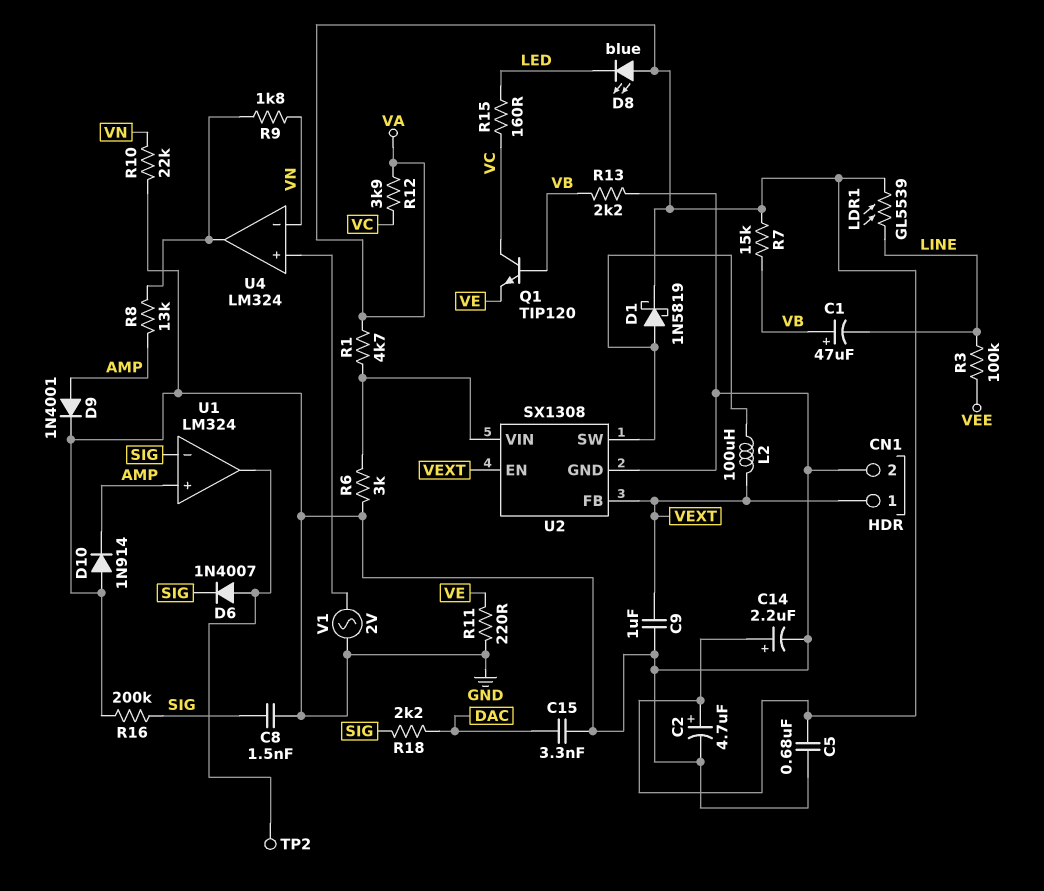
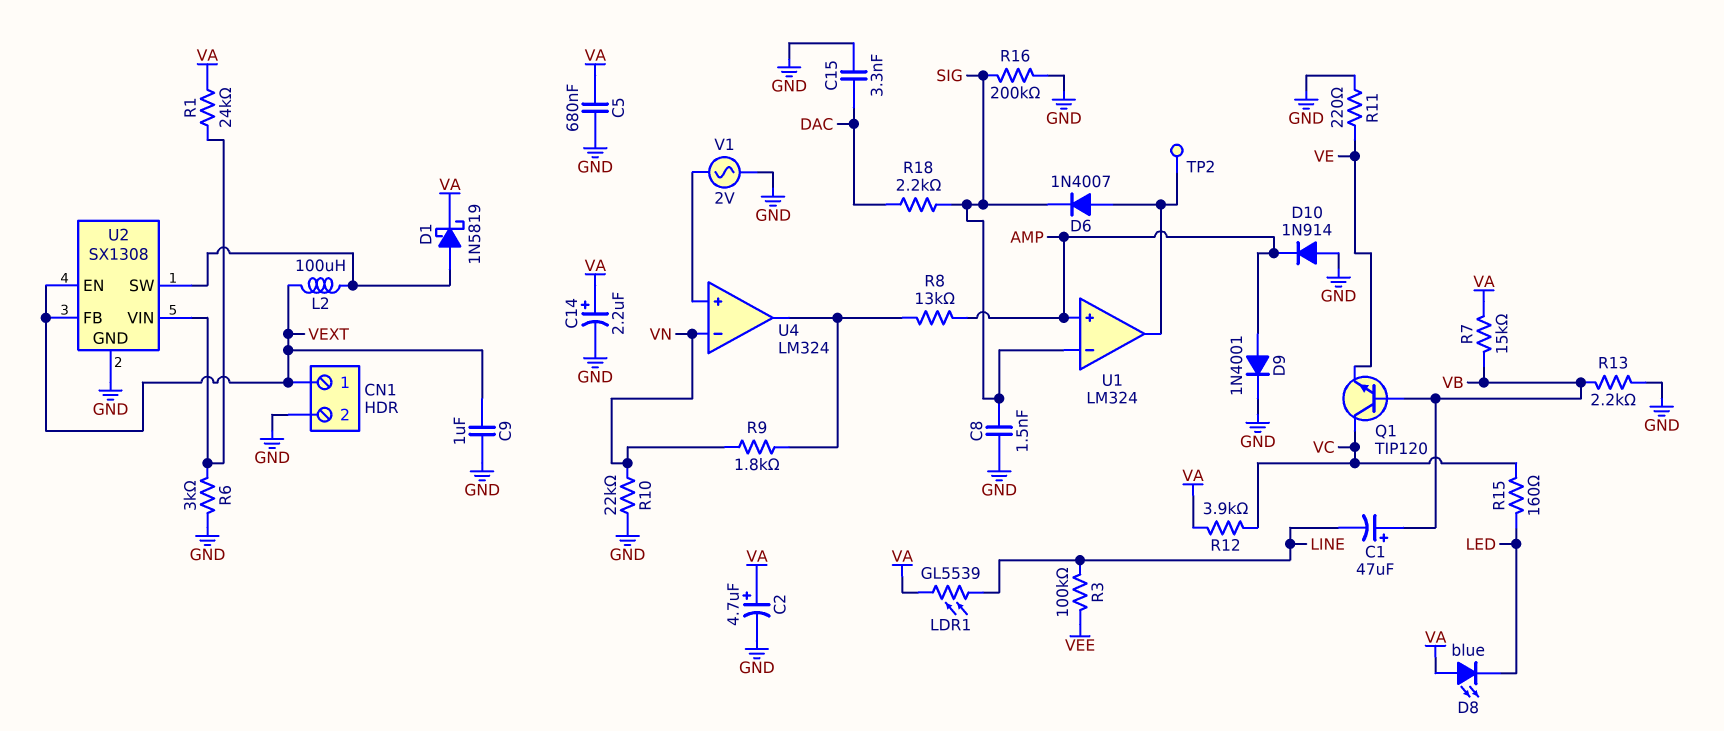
R1: 4.7k (U2/VIN, VA) -> 24k (U2/VIN, VA)

